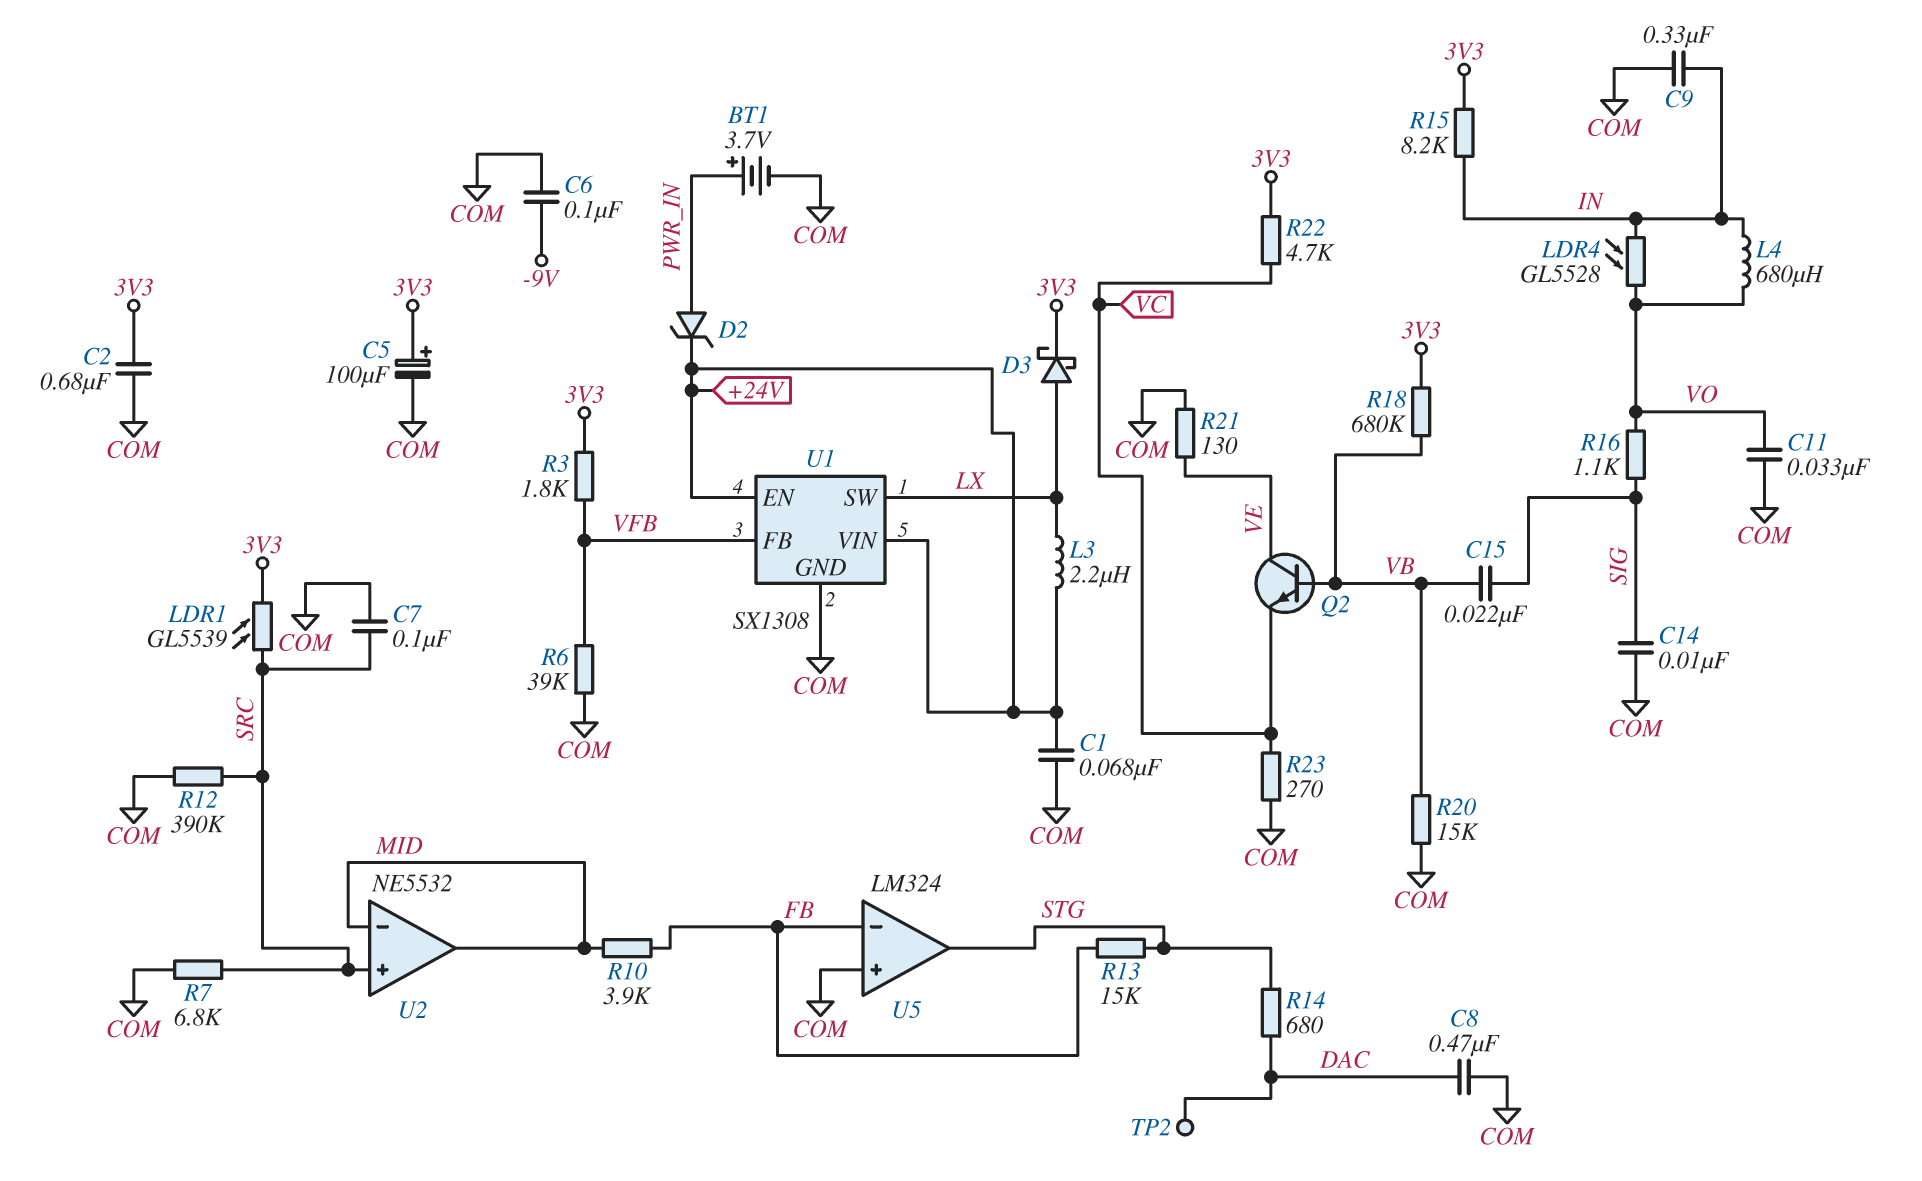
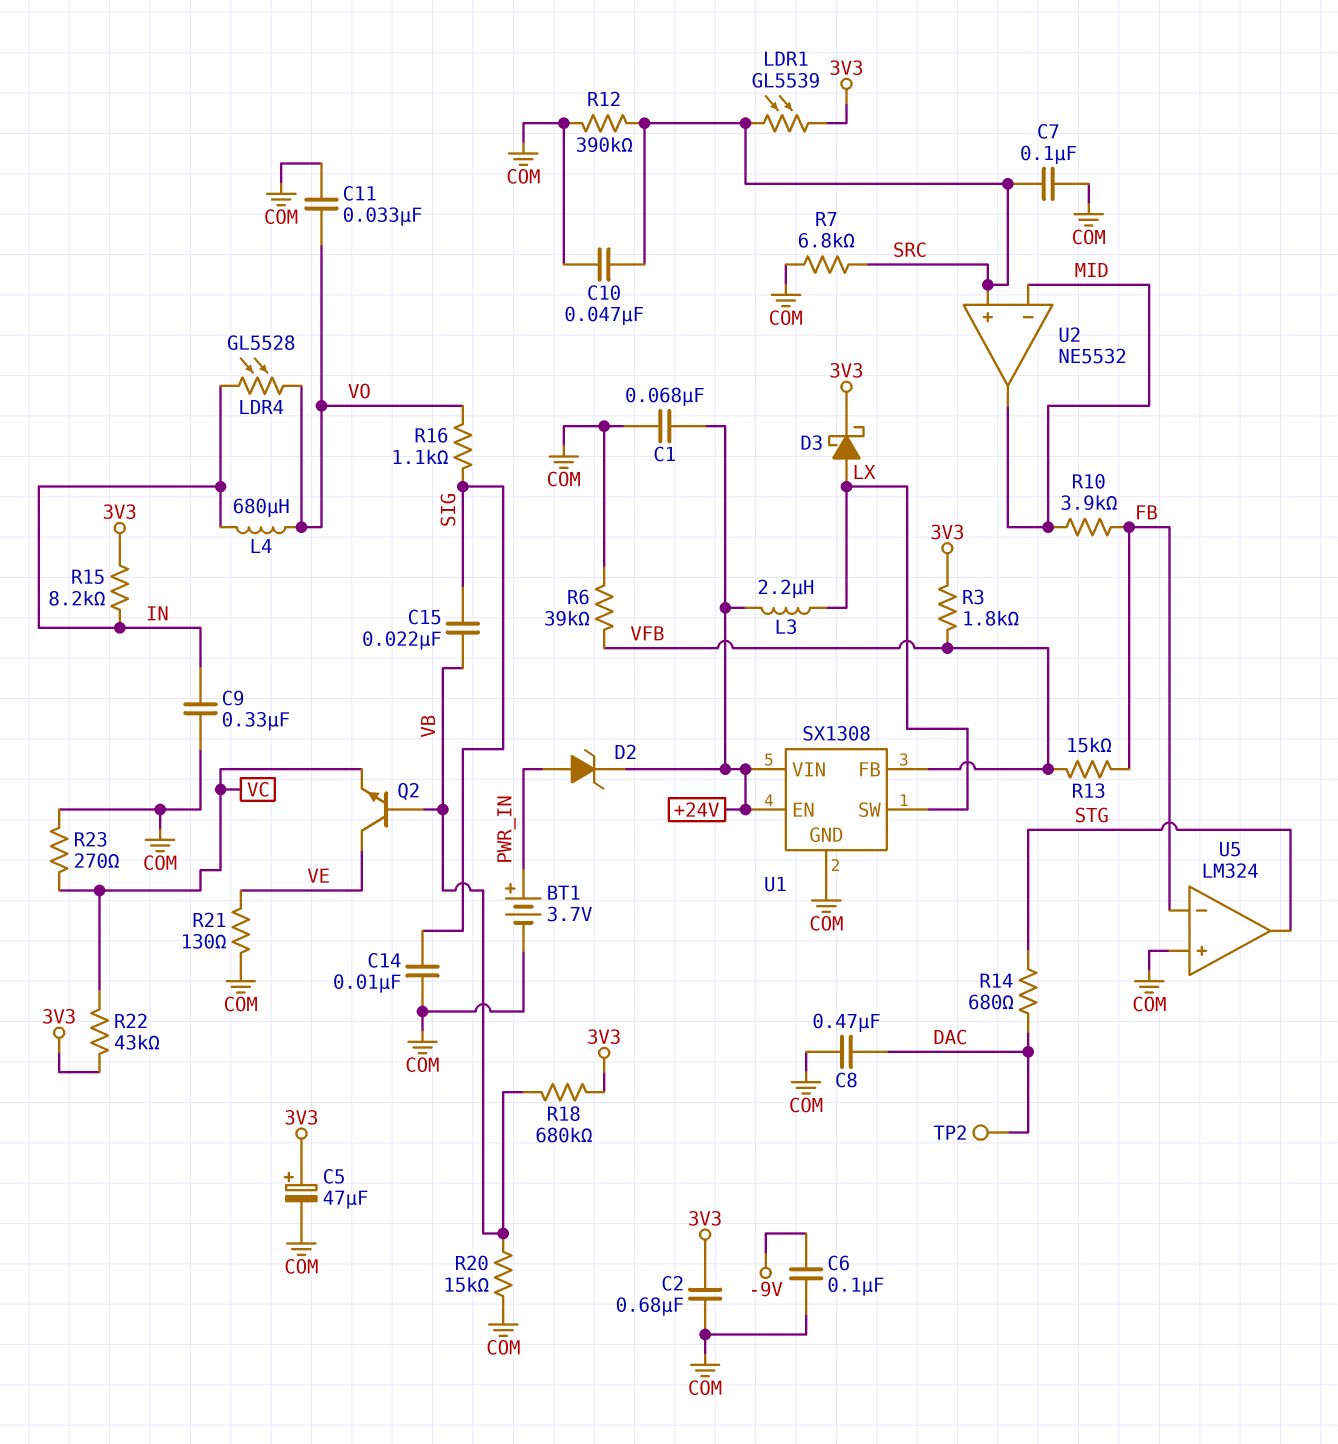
C5: 100uF (plus 3V3, minus COM) -> 47uF (plus 3V3, minus COM)
C10: none -> 47nF (COM, SRC)
R13: 15k (FB, STG) -> 15k (FB, VFB)
R22: 4.7k (3V3, VC) -> 43k (3V3, VC)

